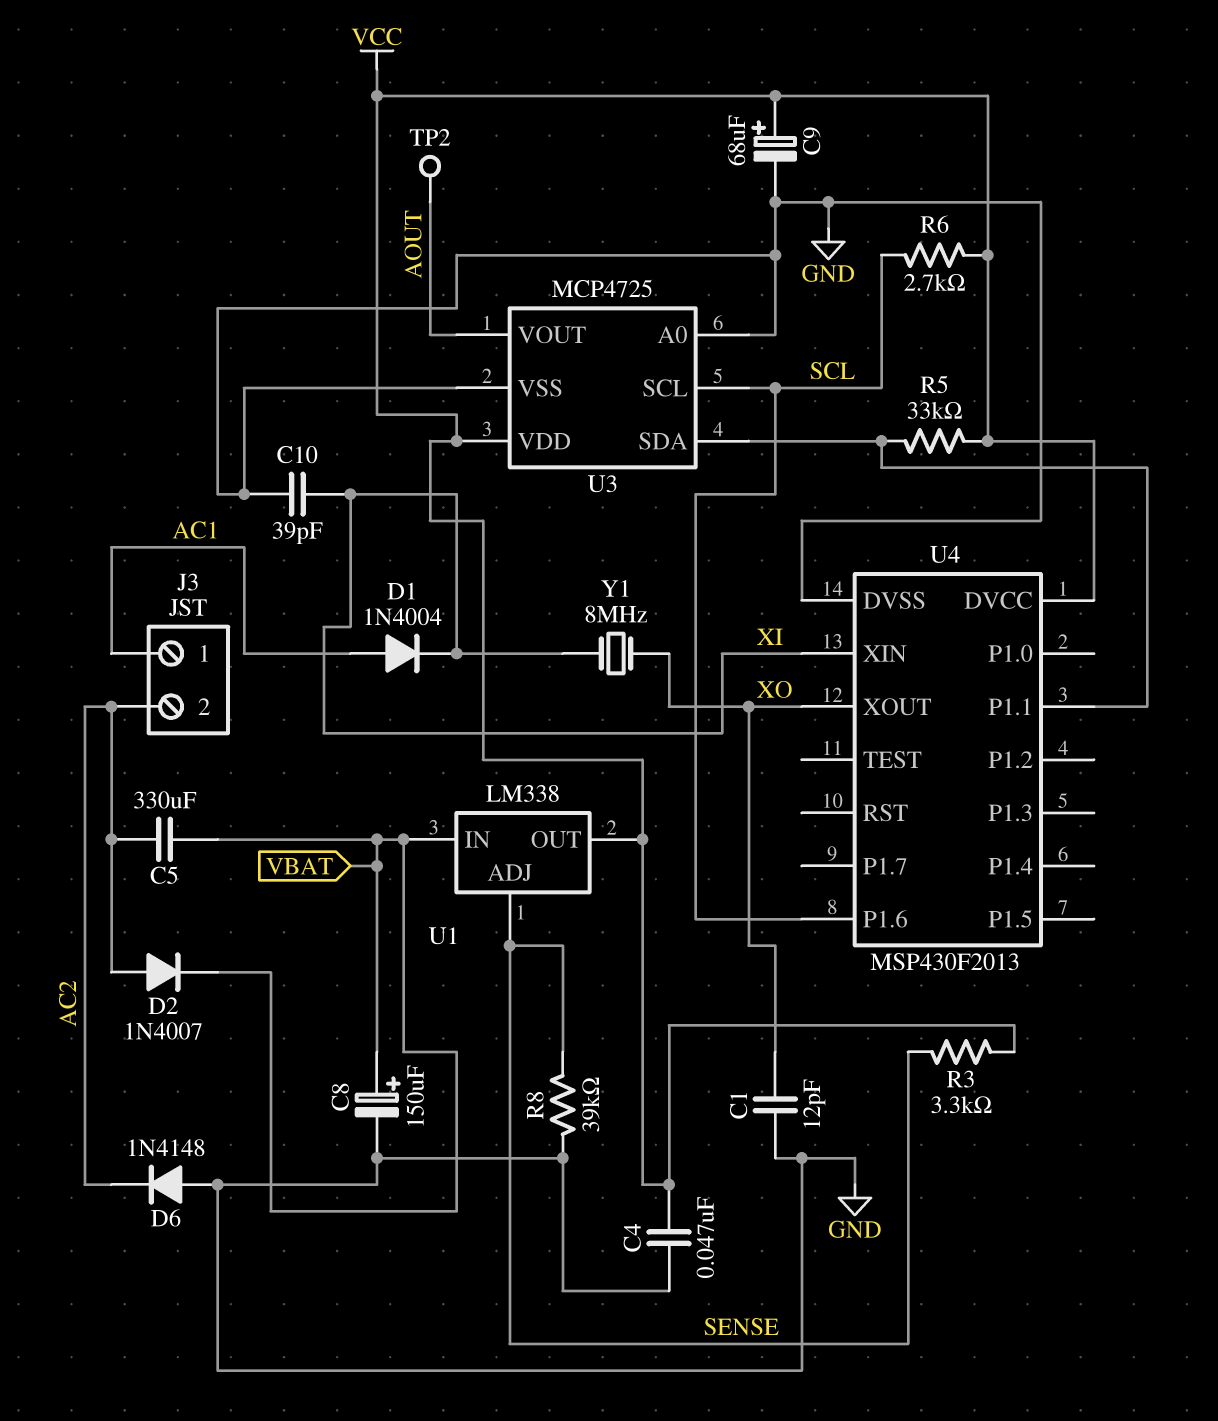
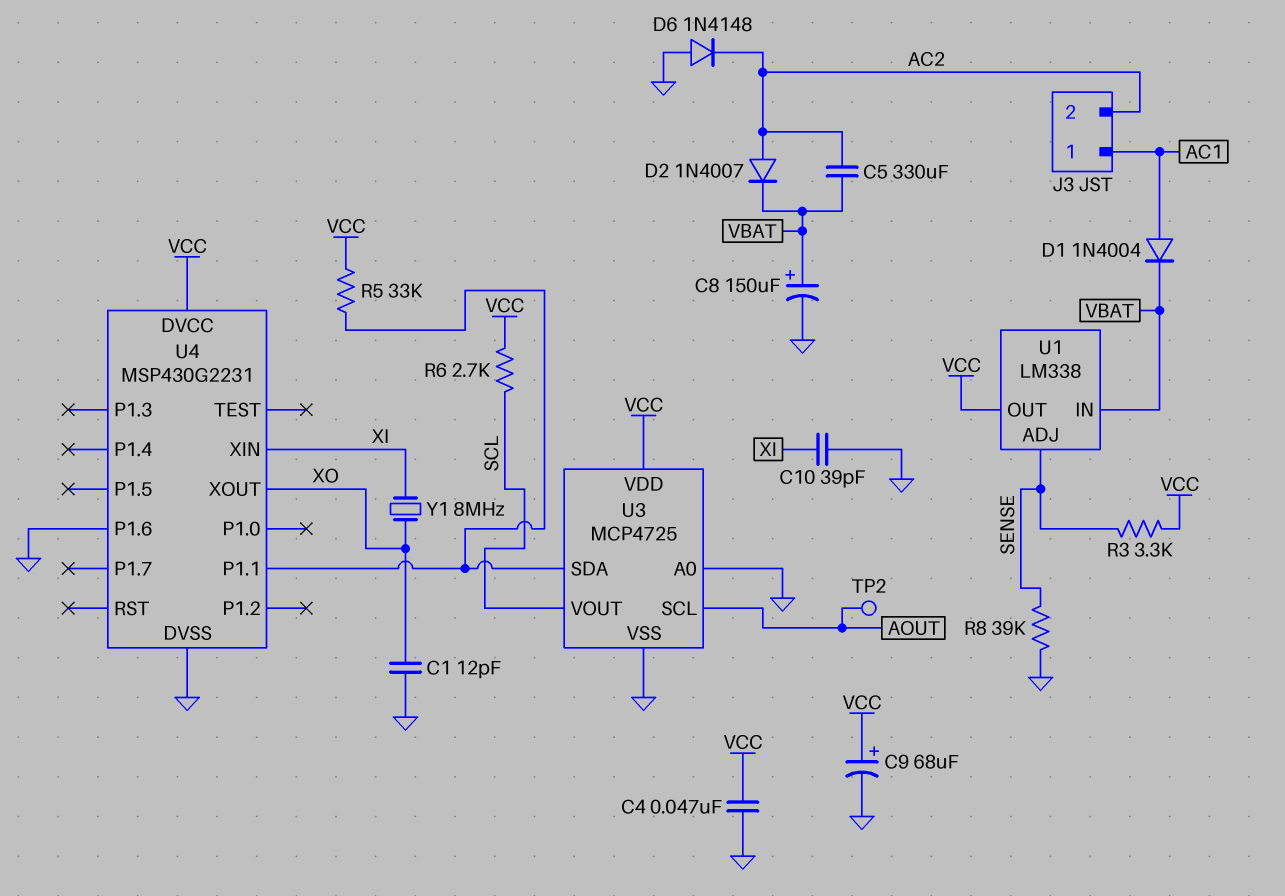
D1: diode 1N4004 (A AC1, K XI) -> diode 1N4004 (A AC1, K VBAT)
U3 pin SCL: SCL -> AOUT
U3 pin VOUT: AOUT -> SCL
U4: MSP430F2013 -> MSP430G2231
U4 pin P1.6: SCL -> GND

